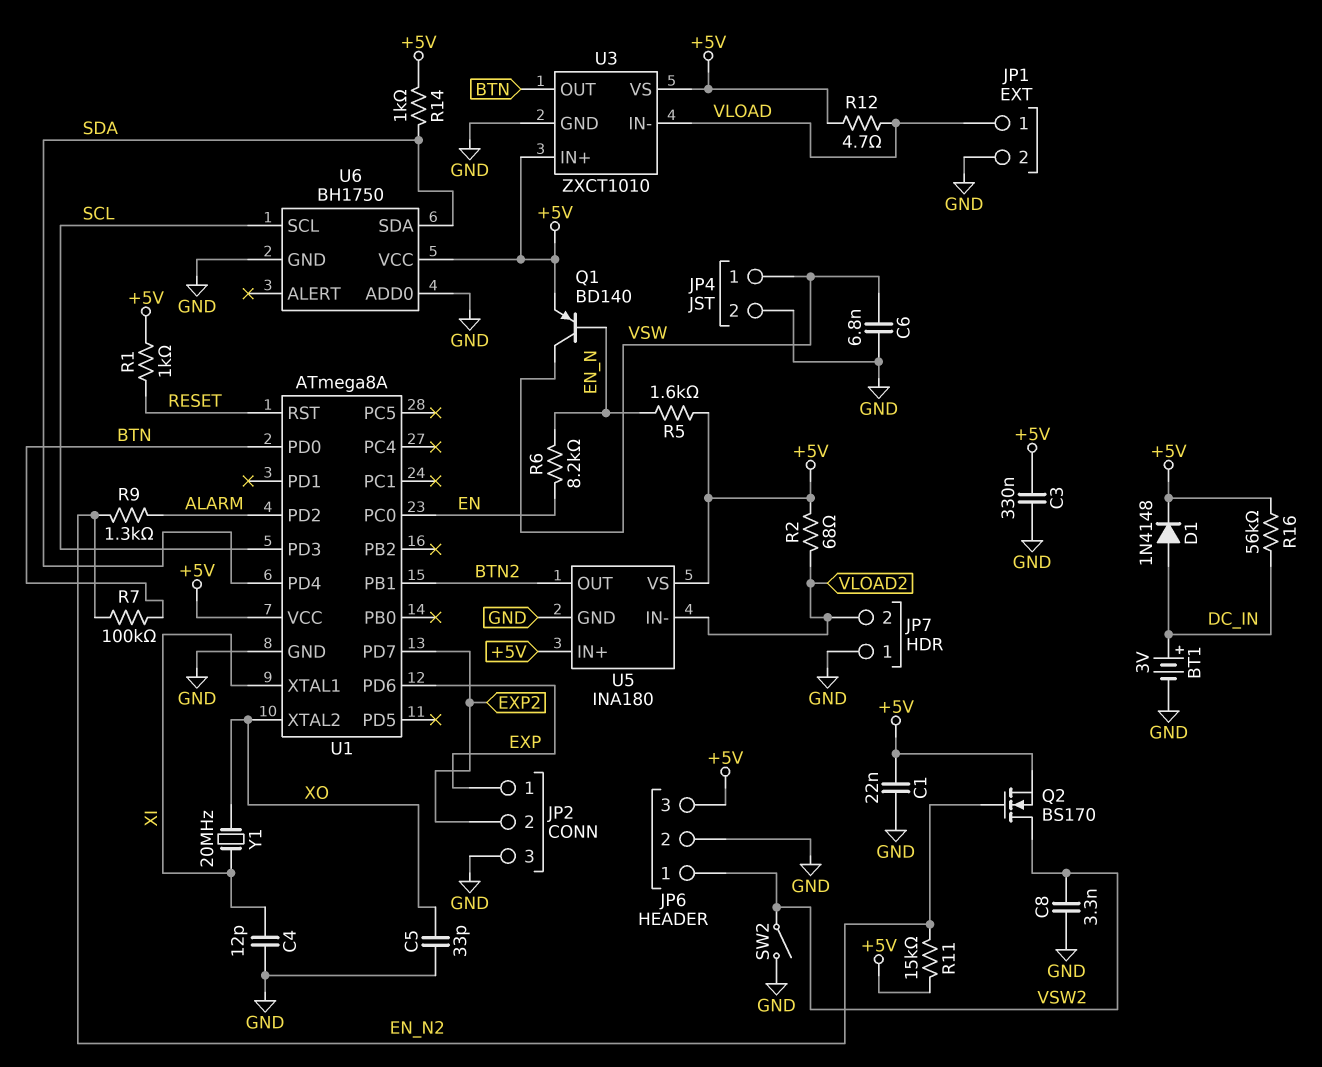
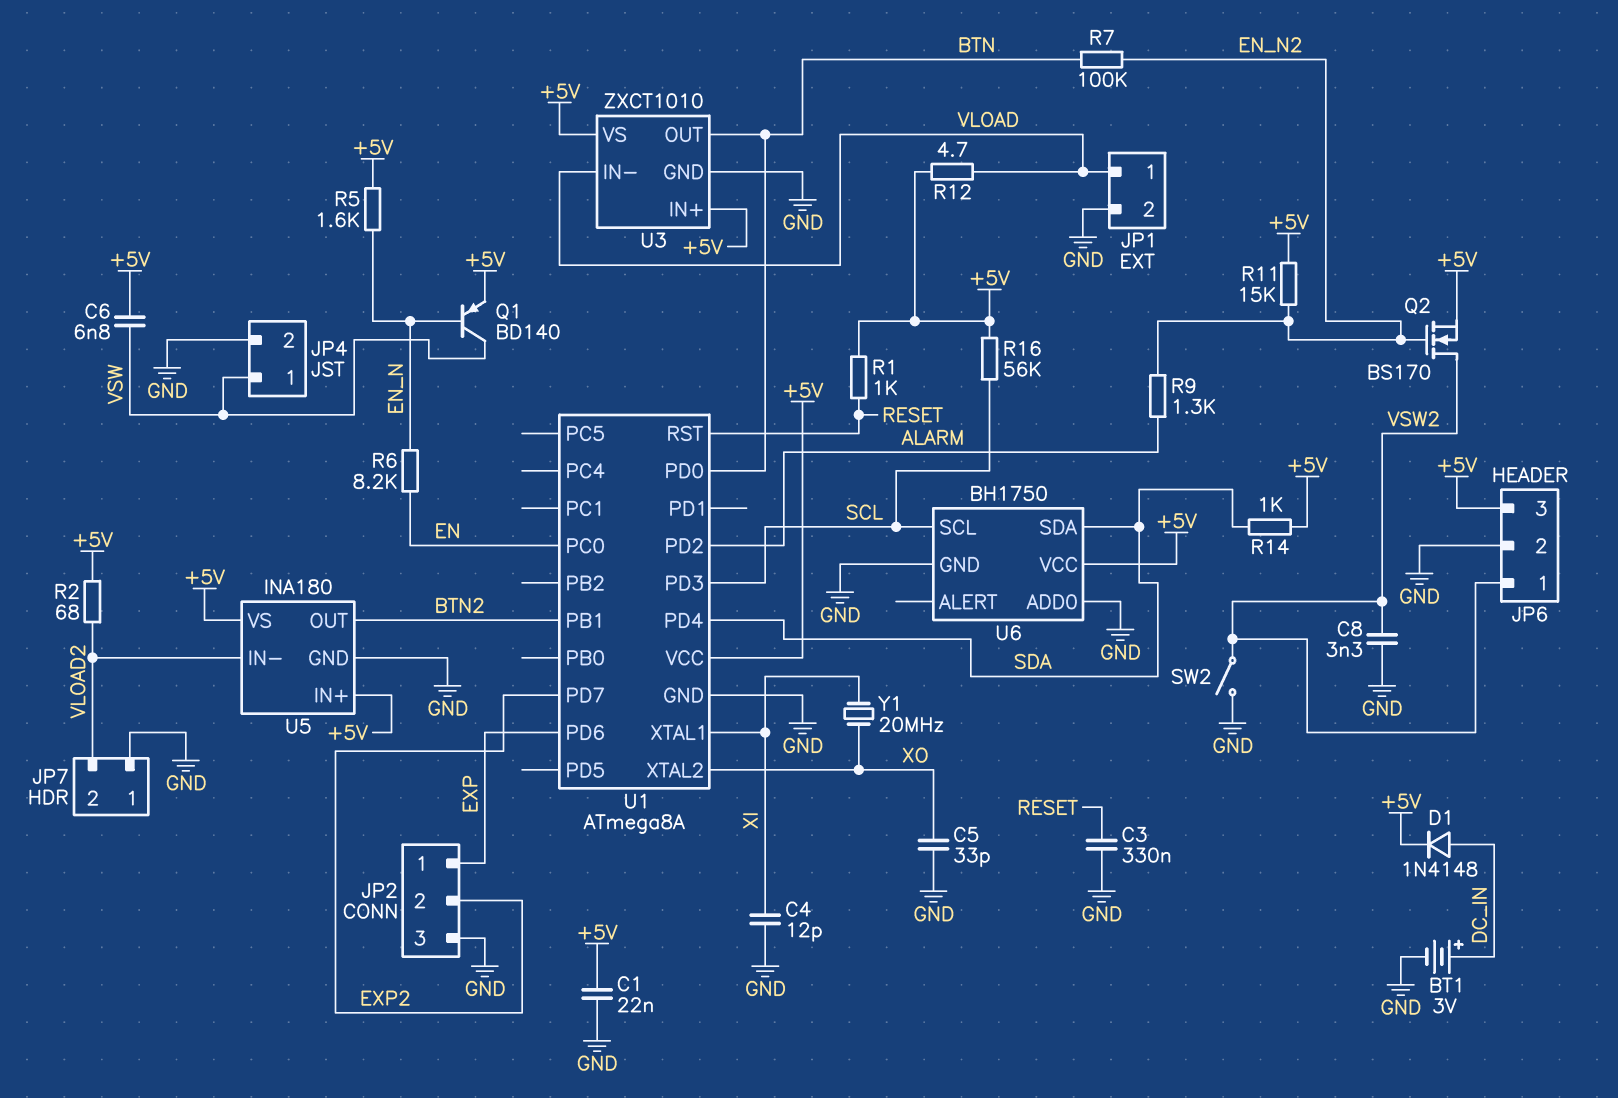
C3: 330nF (+5V, GND) -> 330nF (GND, RESET)
C6: 6.8nF (GND, VSW) -> 6.8nF (+5V, VSW)
R16: 56k (+5V, DC_IN) -> 56k (+5V, SCL)

